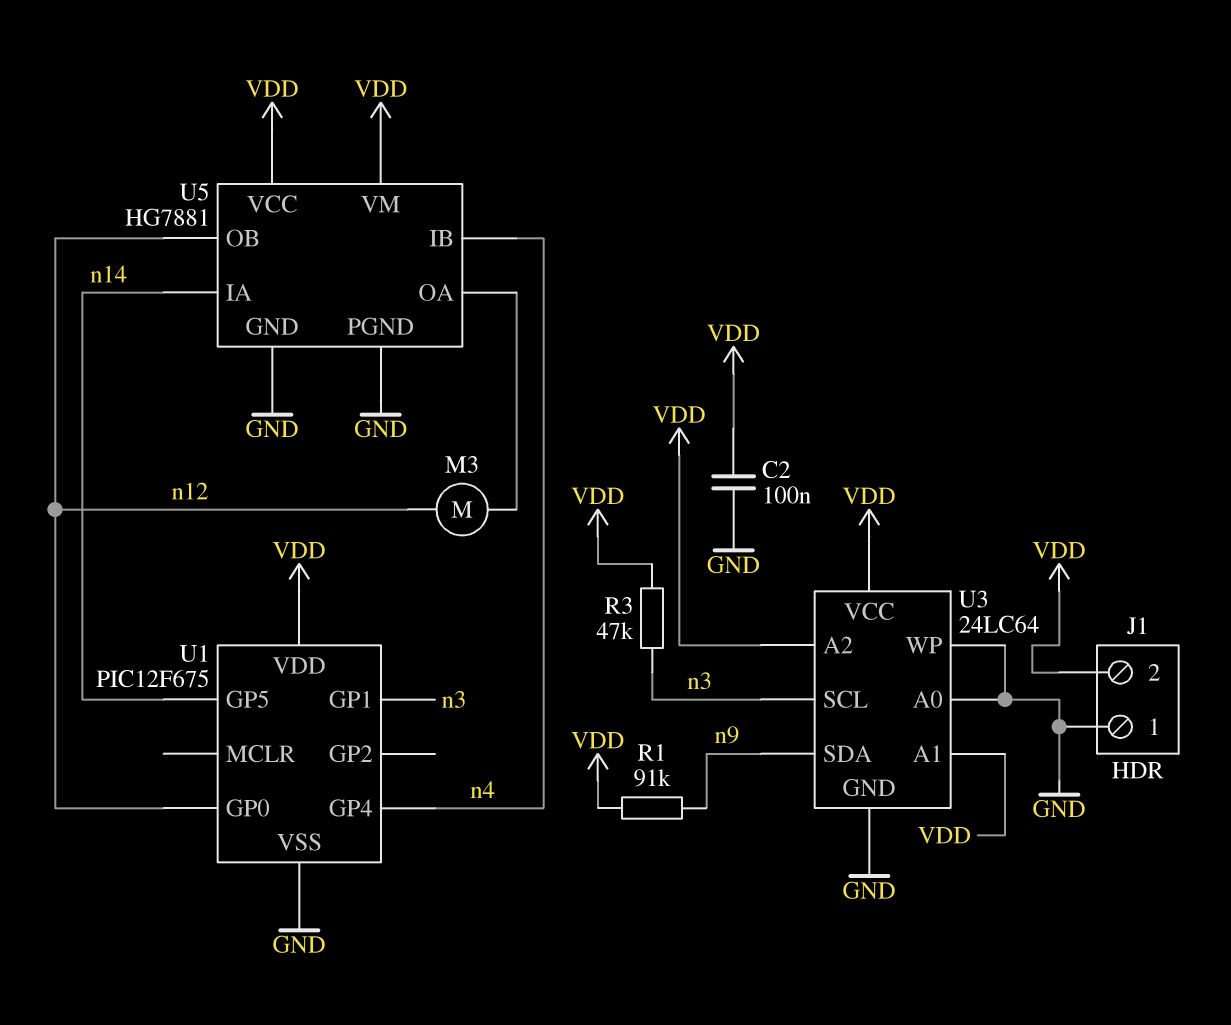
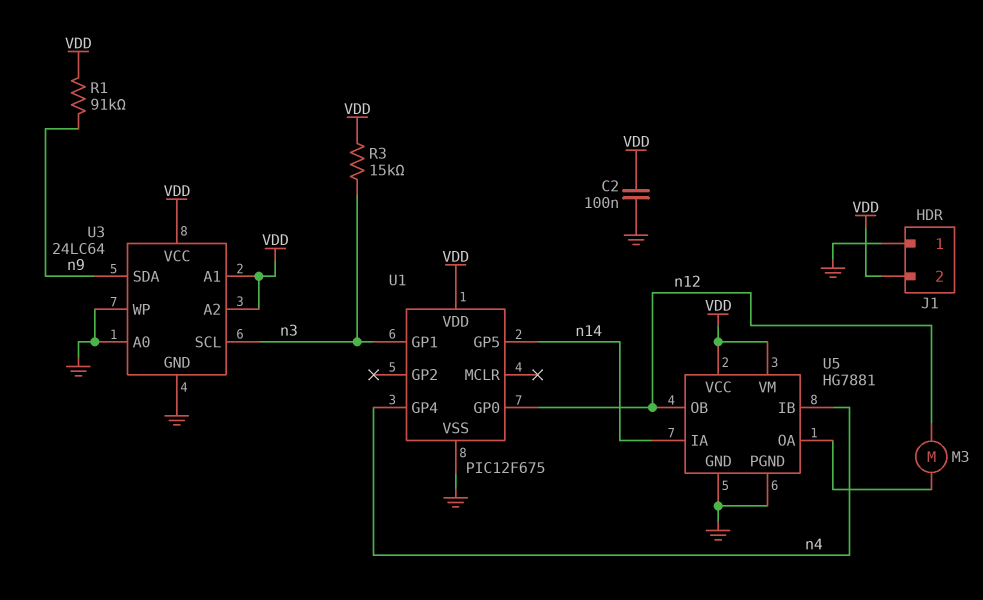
R3: 47k (VDD, n3) -> 15k (VDD, n3)

